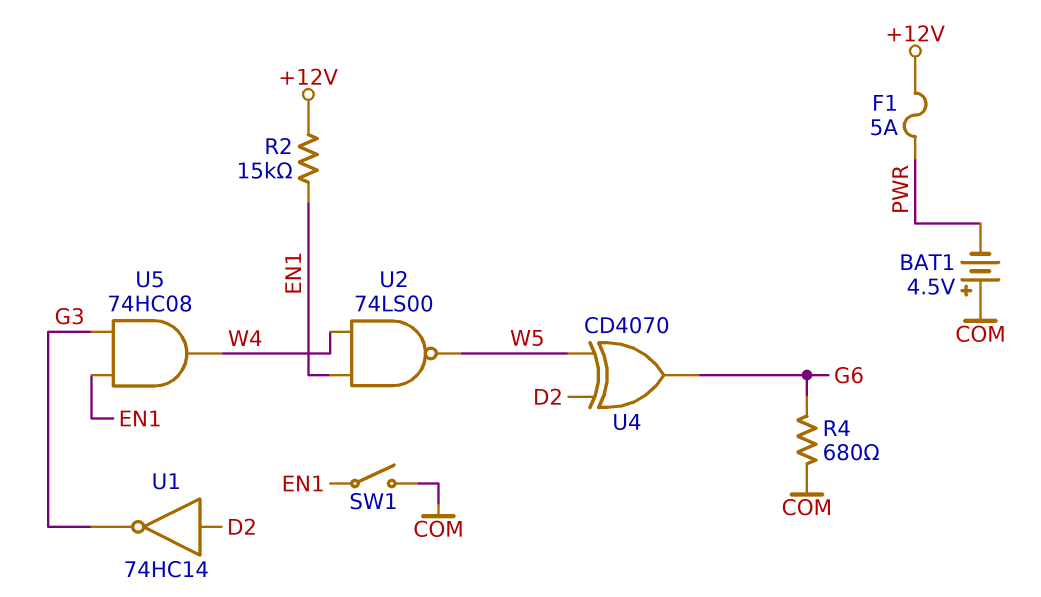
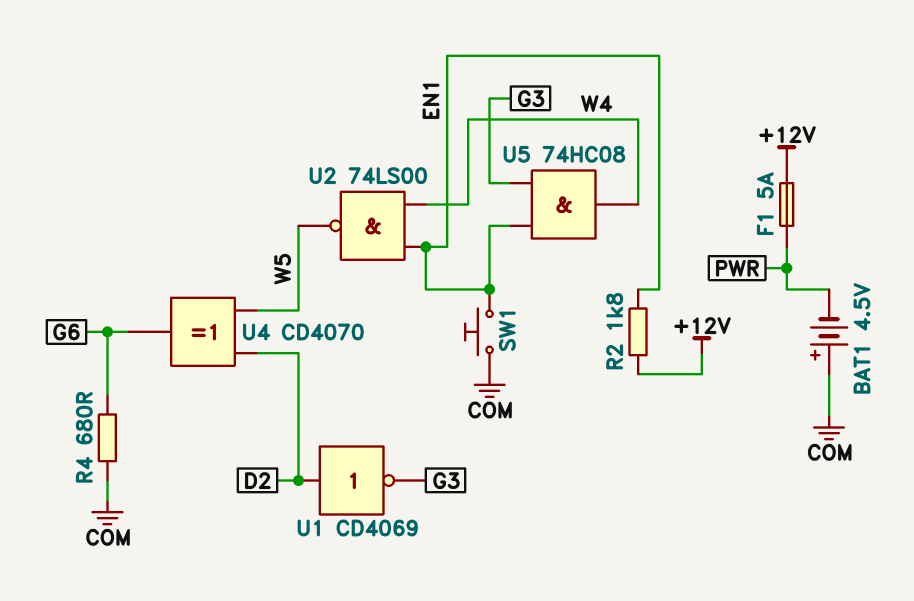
R2: 15k (+12V, EN1) -> 1.8k (+12V, EN1)
SW1: switch (COM, EN1) -> button (COM, EN1)
U1: NOT 74HC14 (in D2, out G3) -> NOT CD4069 (in D2, out G3)

